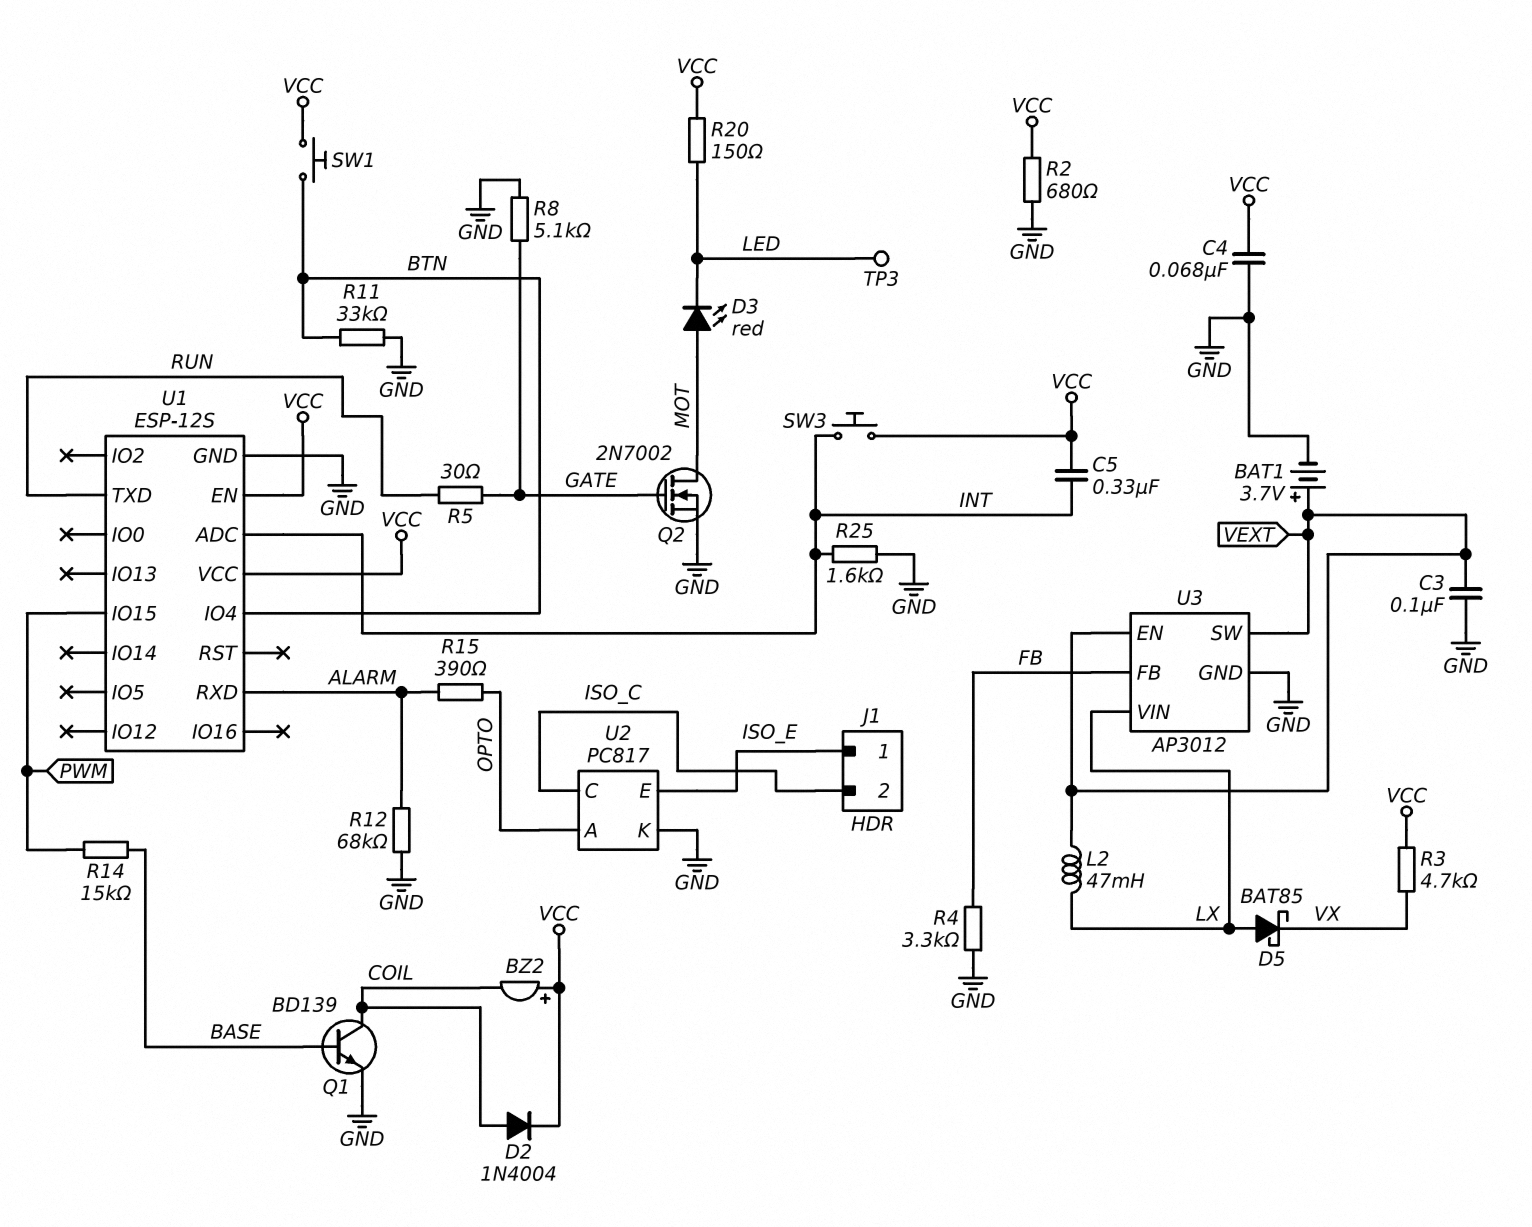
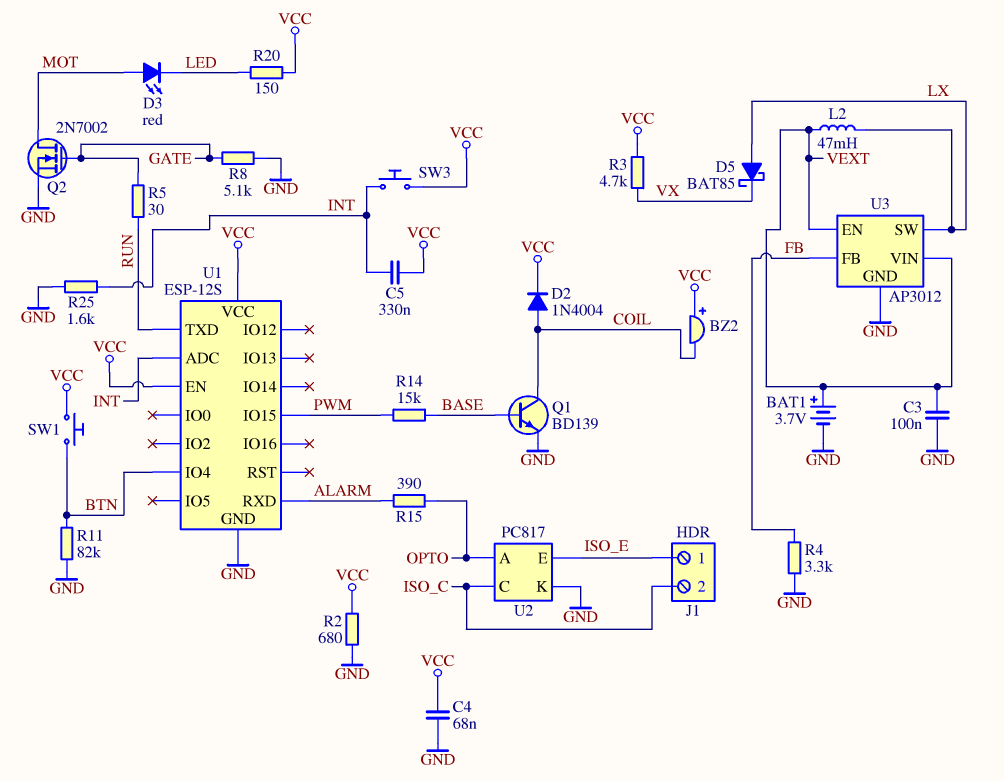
R11: 33k (BTN, GND) -> 82k (BTN, GND)
R12: 68k (ALARM, GND) -> none
TP3: test point (LED) -> none
U3 pin SW: VEXT -> LX
U3 pin VIN: LX -> VEXT

